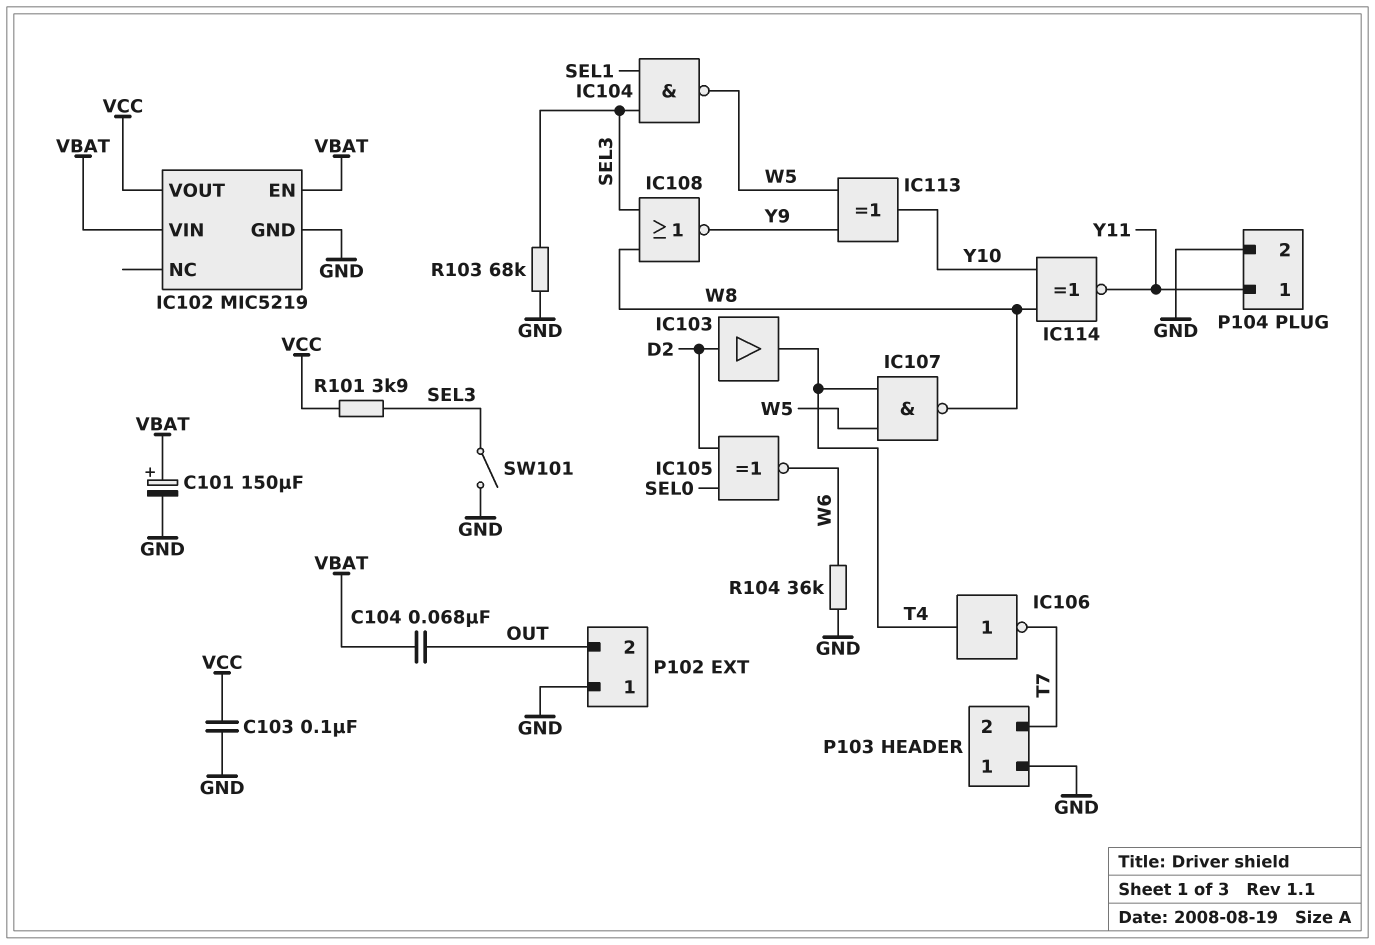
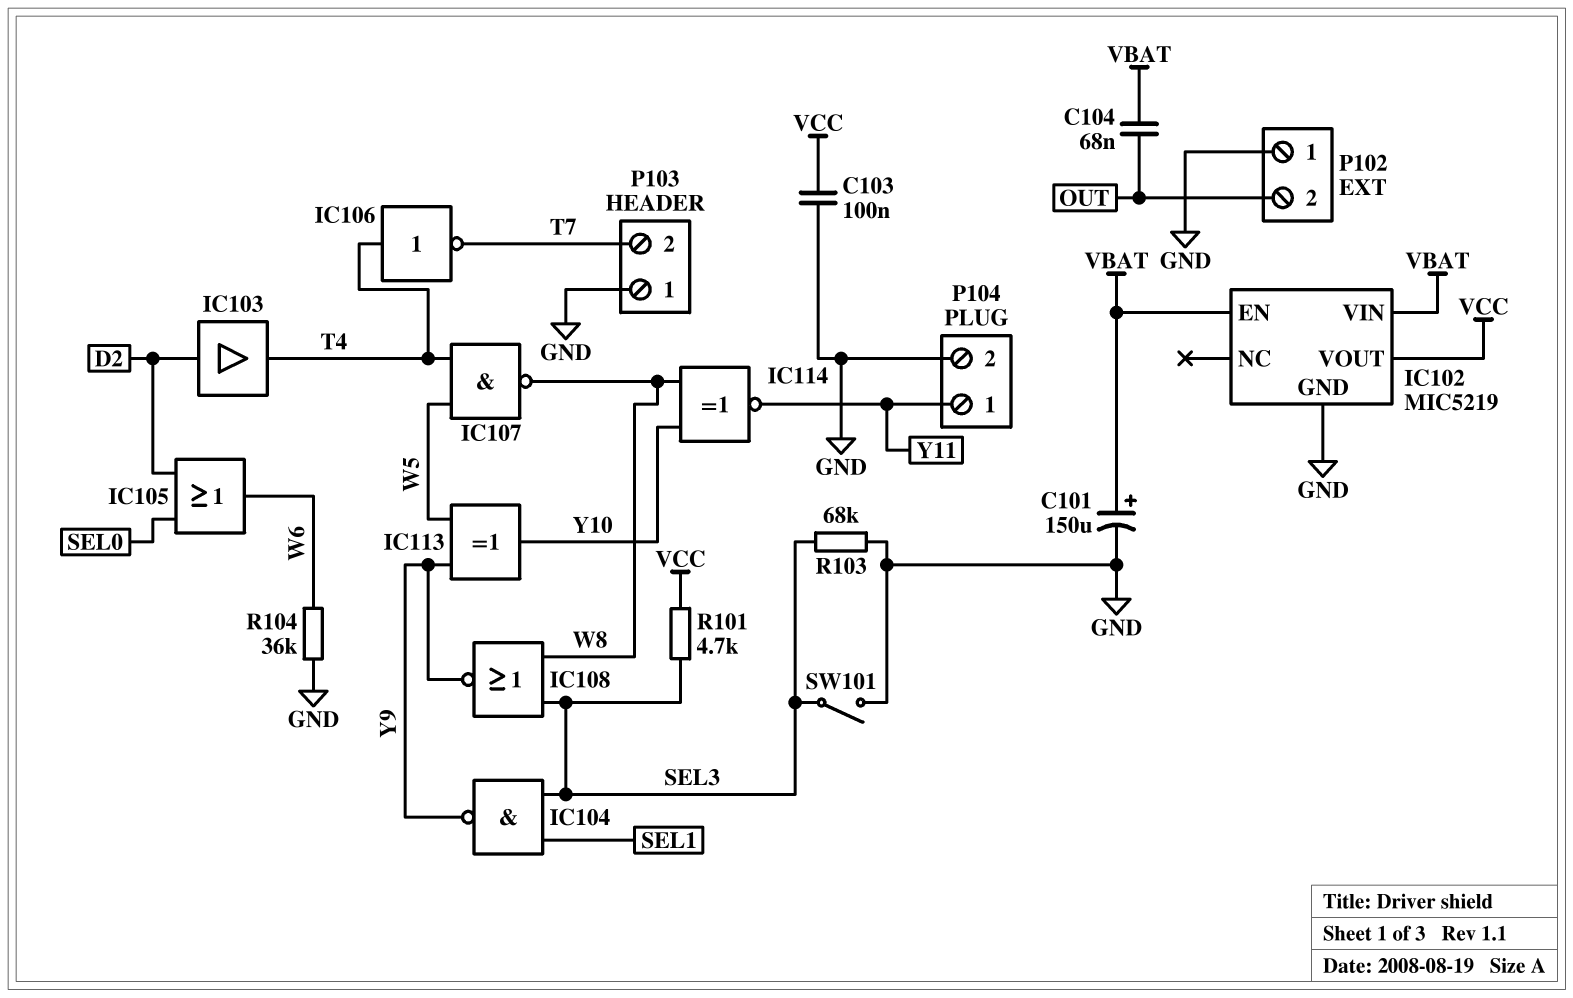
IC104: NAND (in SEL1, in SEL3, out W5) -> NAND (in SEL1, in SEL3, out Y9)
IC105: XNOR (in D2, in SEL0, out W6) -> OR (in D2, in SEL0, out W6)
R101: 3.9k (SEL3, VCC) -> 4.7k (SEL3, VCC)

